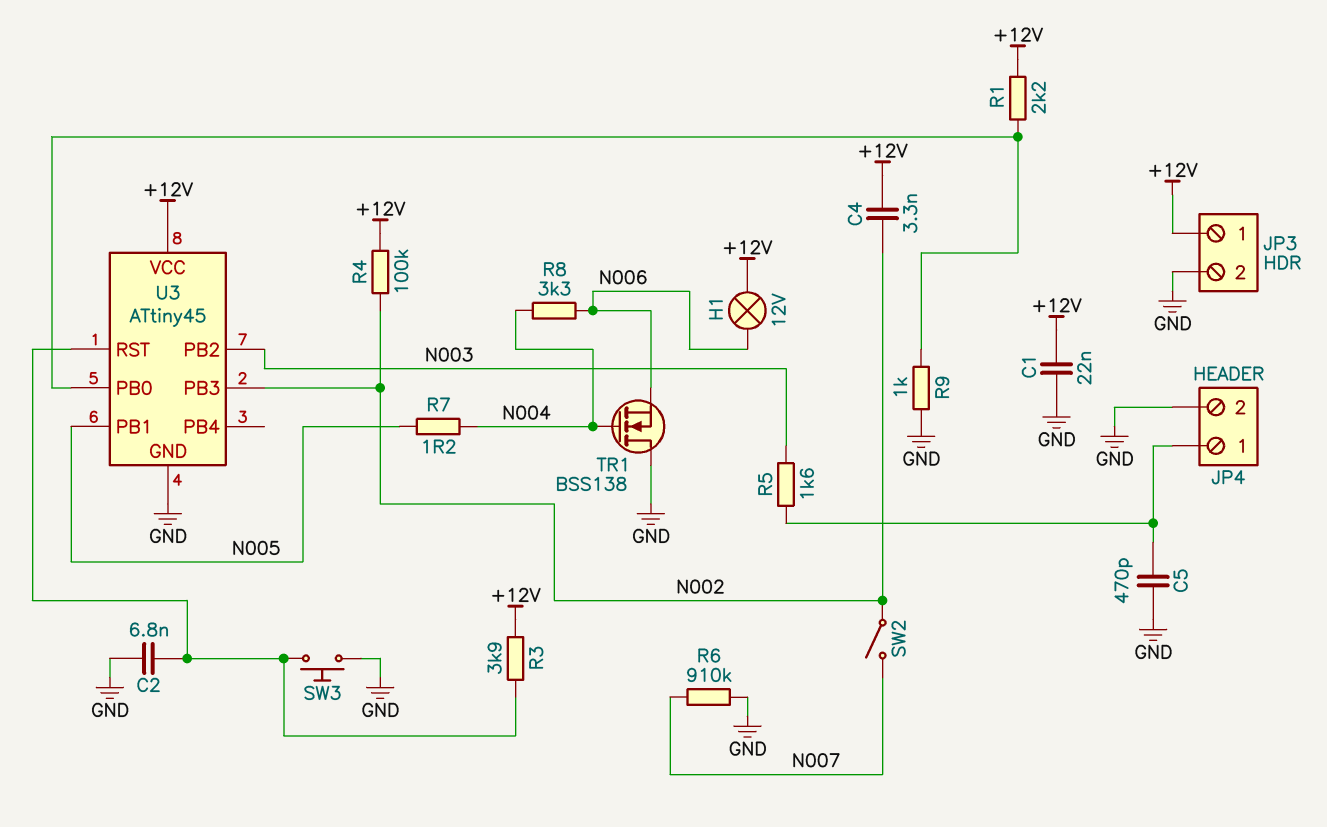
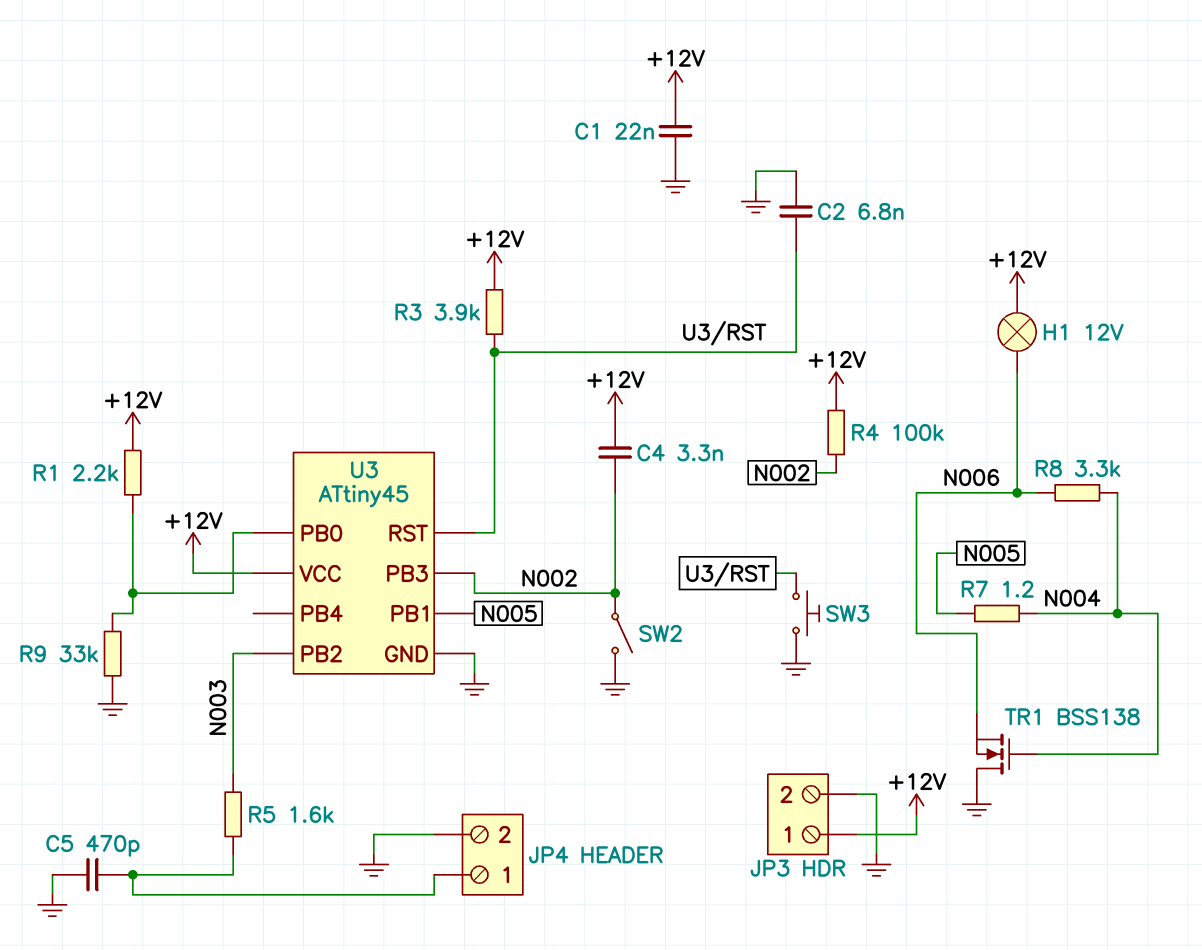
R6: 910k (GND, N007) -> none
R9: 1k (GND, U3/PB0) -> 33k (GND, U3/PB0)
SW2: switch (N002, N007) -> switch (GND, N002)

